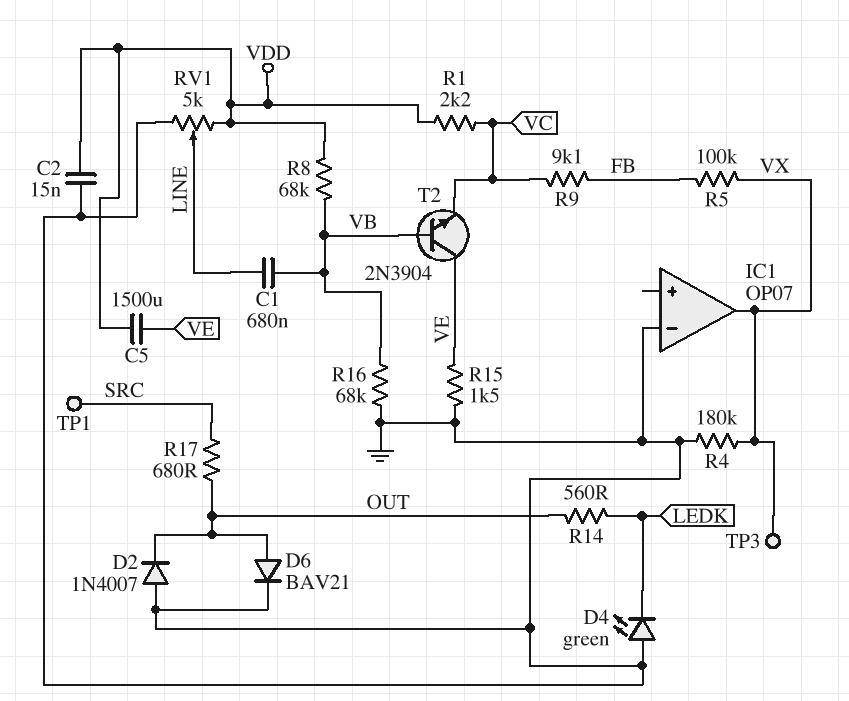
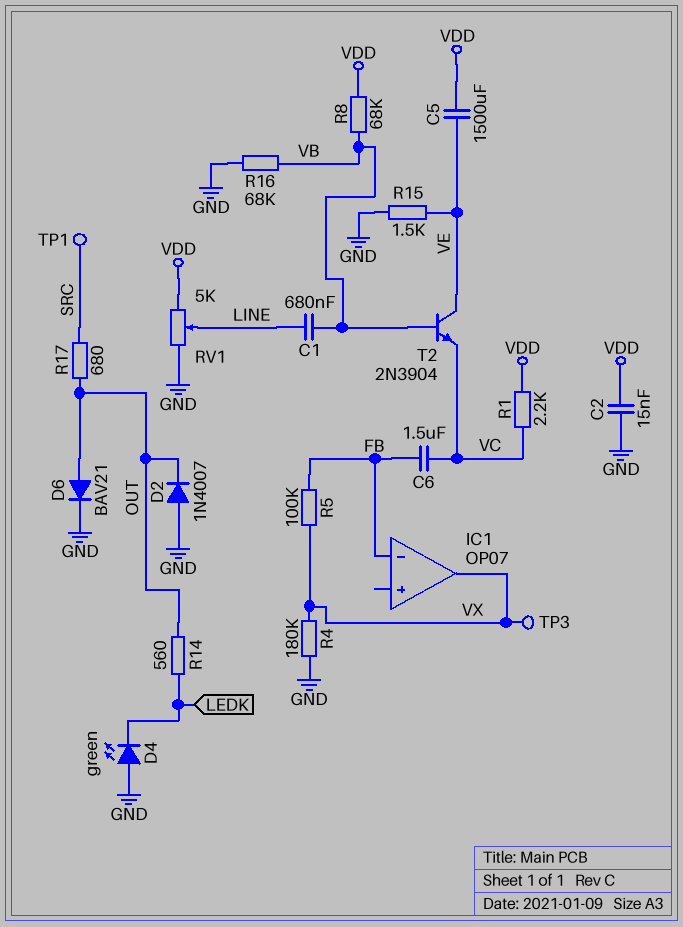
C6: none -> 1.5uF (FB, VC)
IC1 pin in-: GND -> FB
R9: 9.1k (FB, VC) -> none

